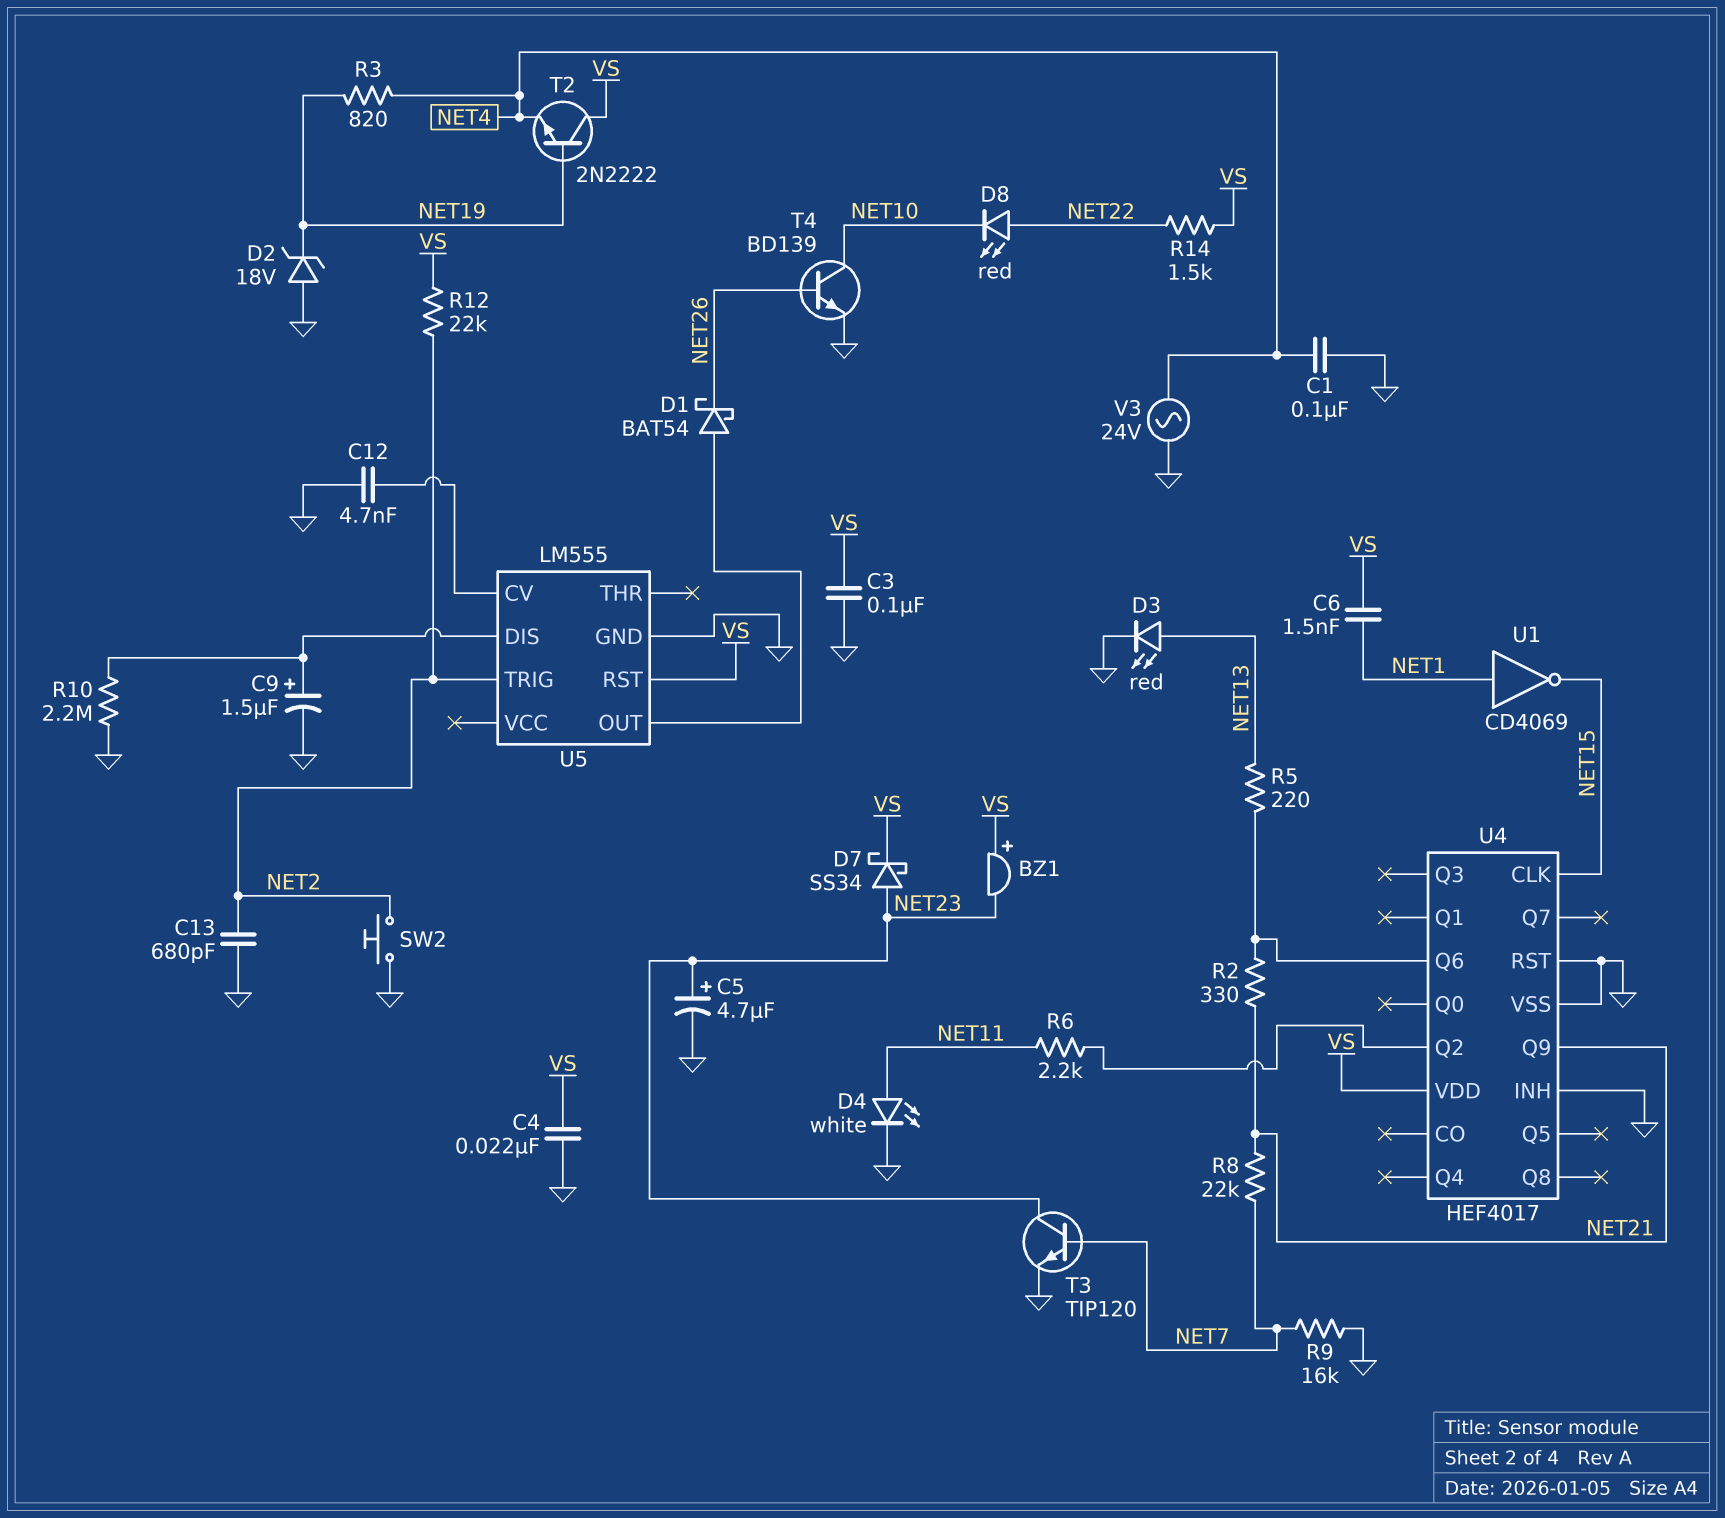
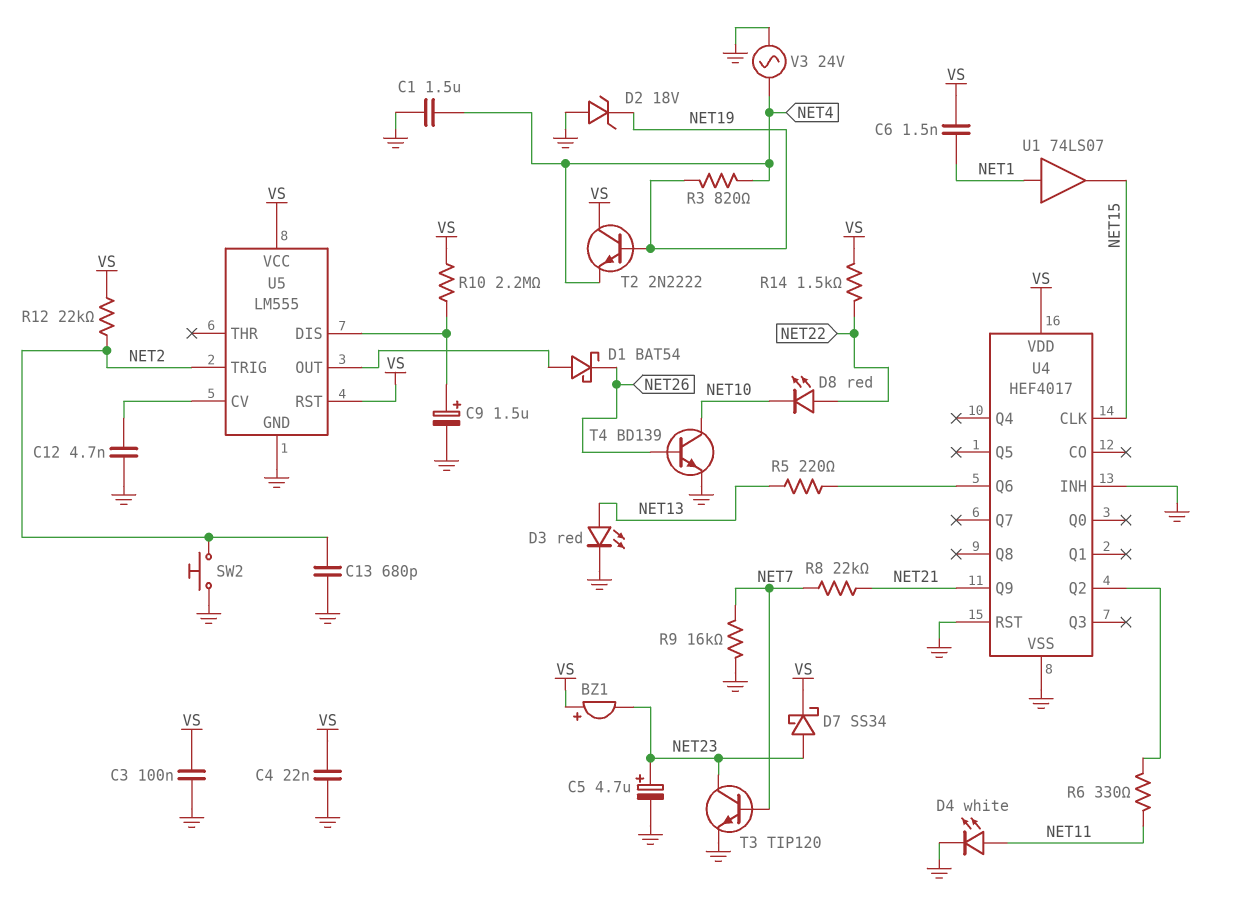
C1: 100nF (GND, NET4) -> 1.5uF (GND, NET4)
R2: 330 (NET21, U4/Q6) -> none
R6: 2.2k (NET11, U4/Q2) -> 330 (NET11, U4/Q2)
R10: 2.2M (GND, U5/DIS) -> 2.2M (U5/DIS, VS)
U1: NOT CD4069 (in NET1, out NET15) -> buffer 74LS07 (in NET1, out NET15)
U5 pin VCC: none -> VS

